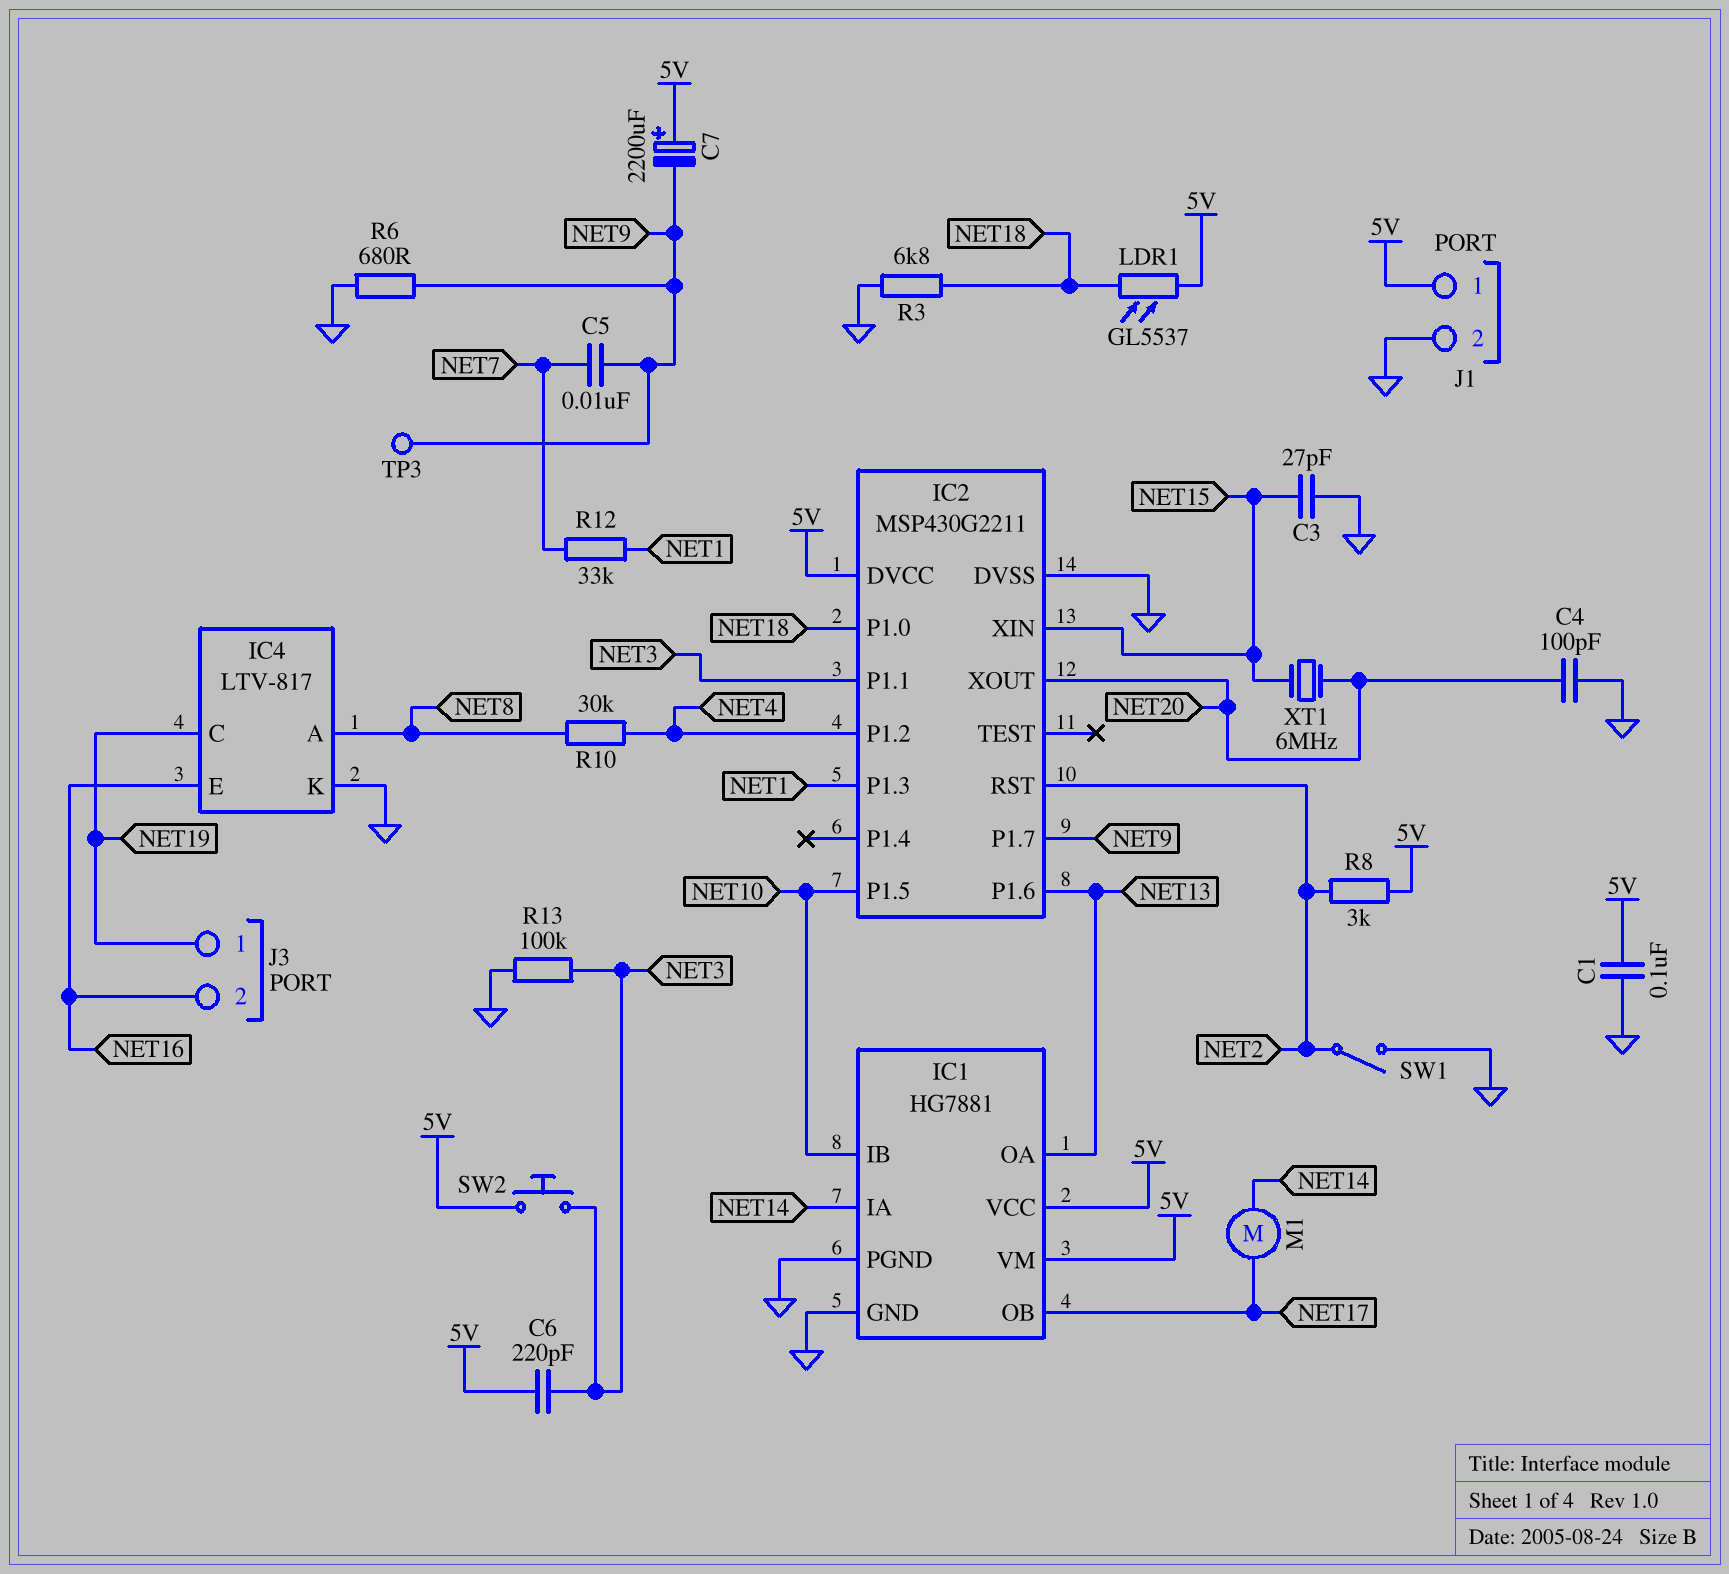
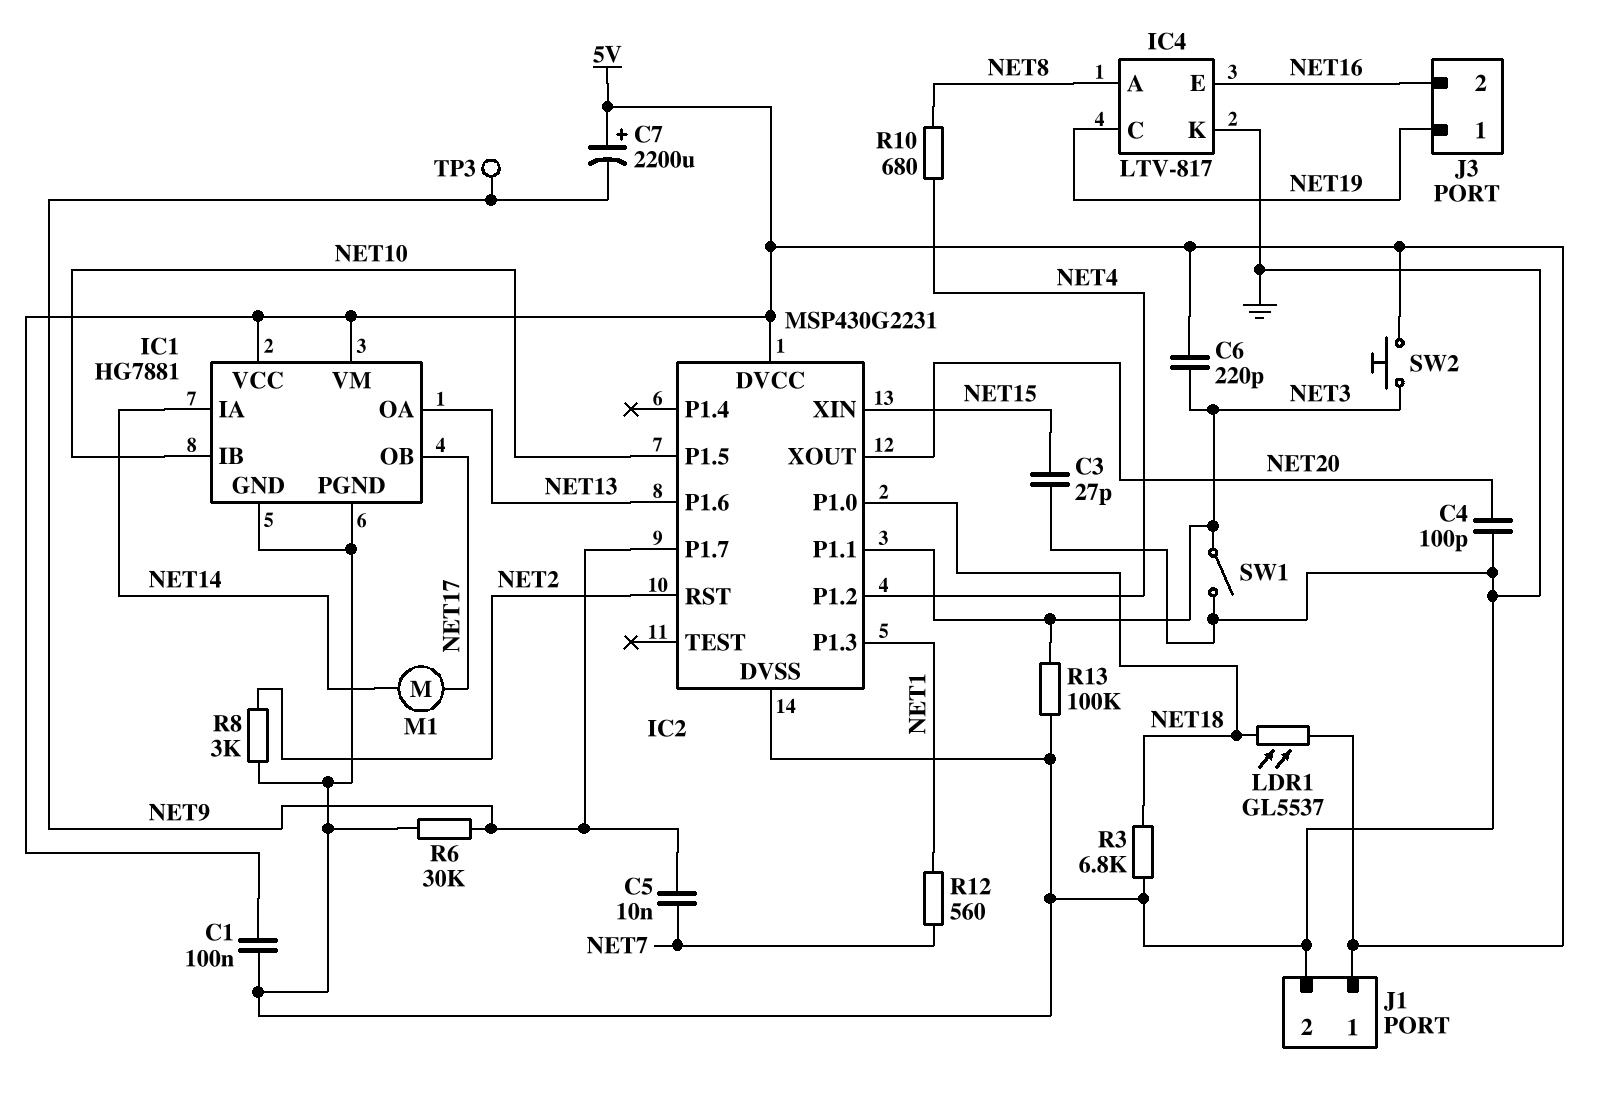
IC2: MSP430G2211 -> MSP430G2231
R6: 680 (GND, NET9) -> 30k (GND, NET9)
R8: 3k (5V, NET2) -> 3k (GND, NET2)
R10: 30k (NET4, NET8) -> 680 (NET4, NET8)
R12: 33k (NET1, NET7) -> 560 (NET1, NET7)
SW1: switch (GND, NET2) -> switch (GND, NET3)
XT1: 6MHz (NET15, NET20) -> none

